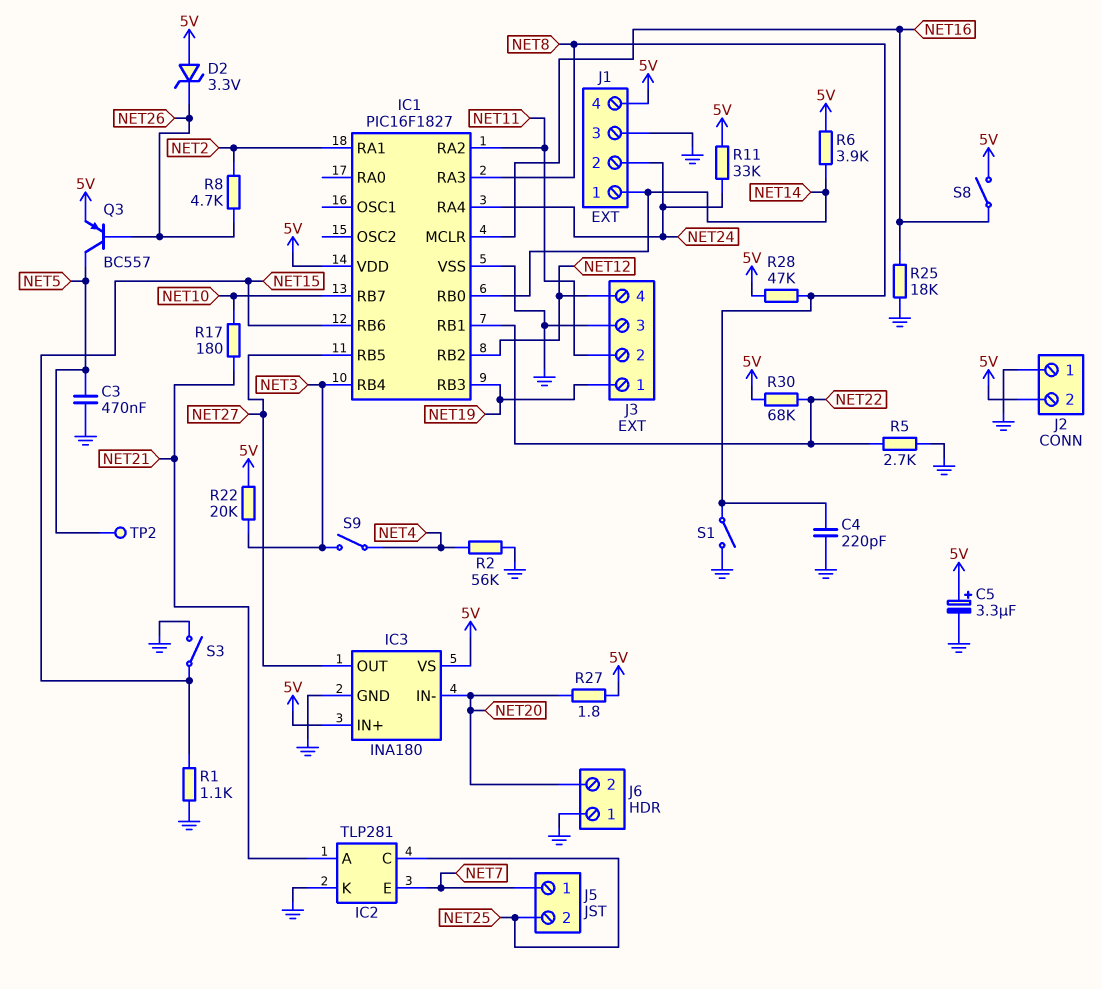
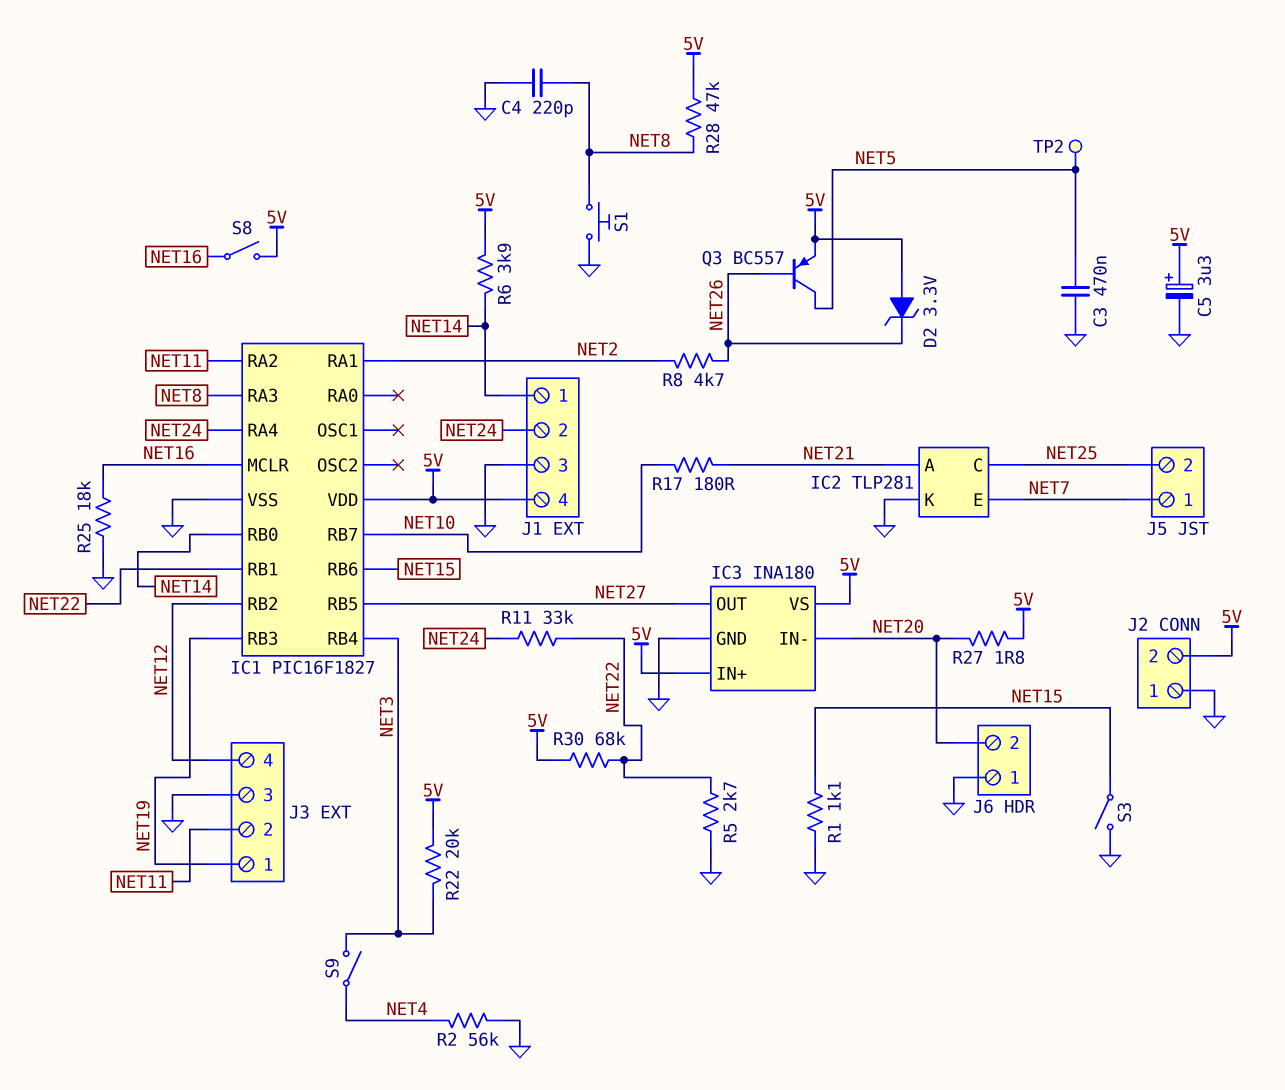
R11: 33k (5V, NET24) -> 33k (NET22, NET24)
S1: switch (GND, NET8) -> button (GND, NET8)

